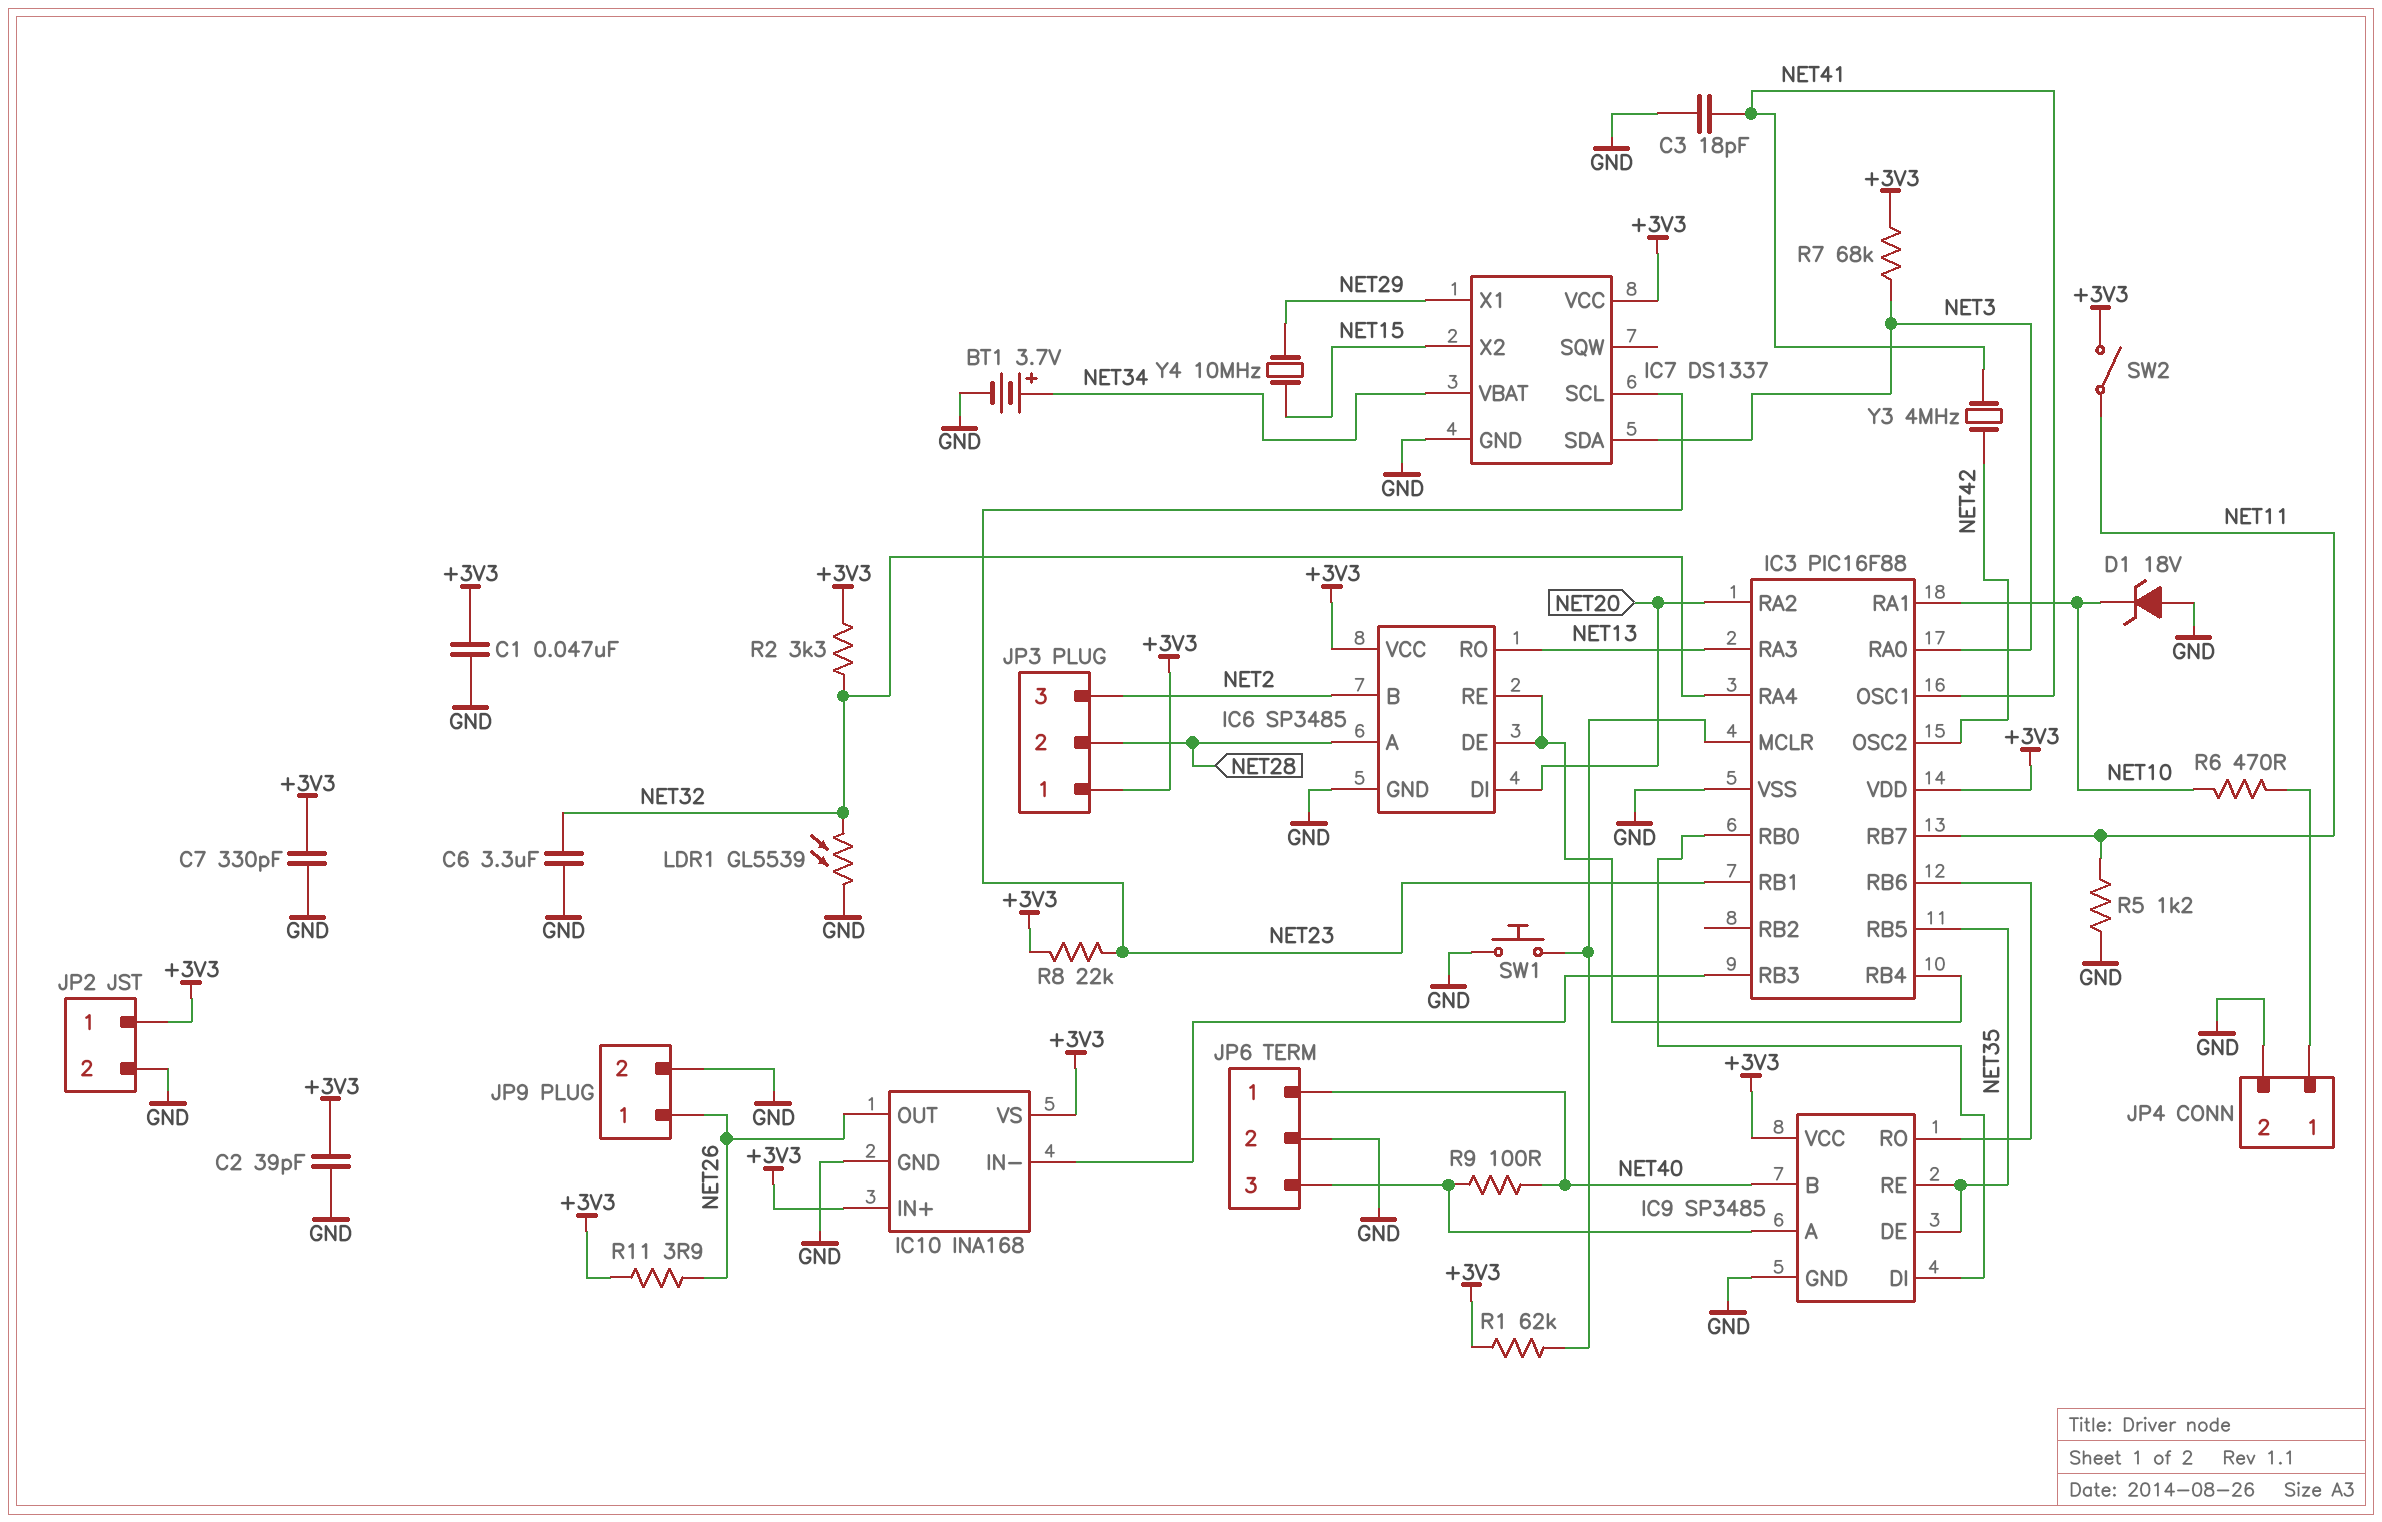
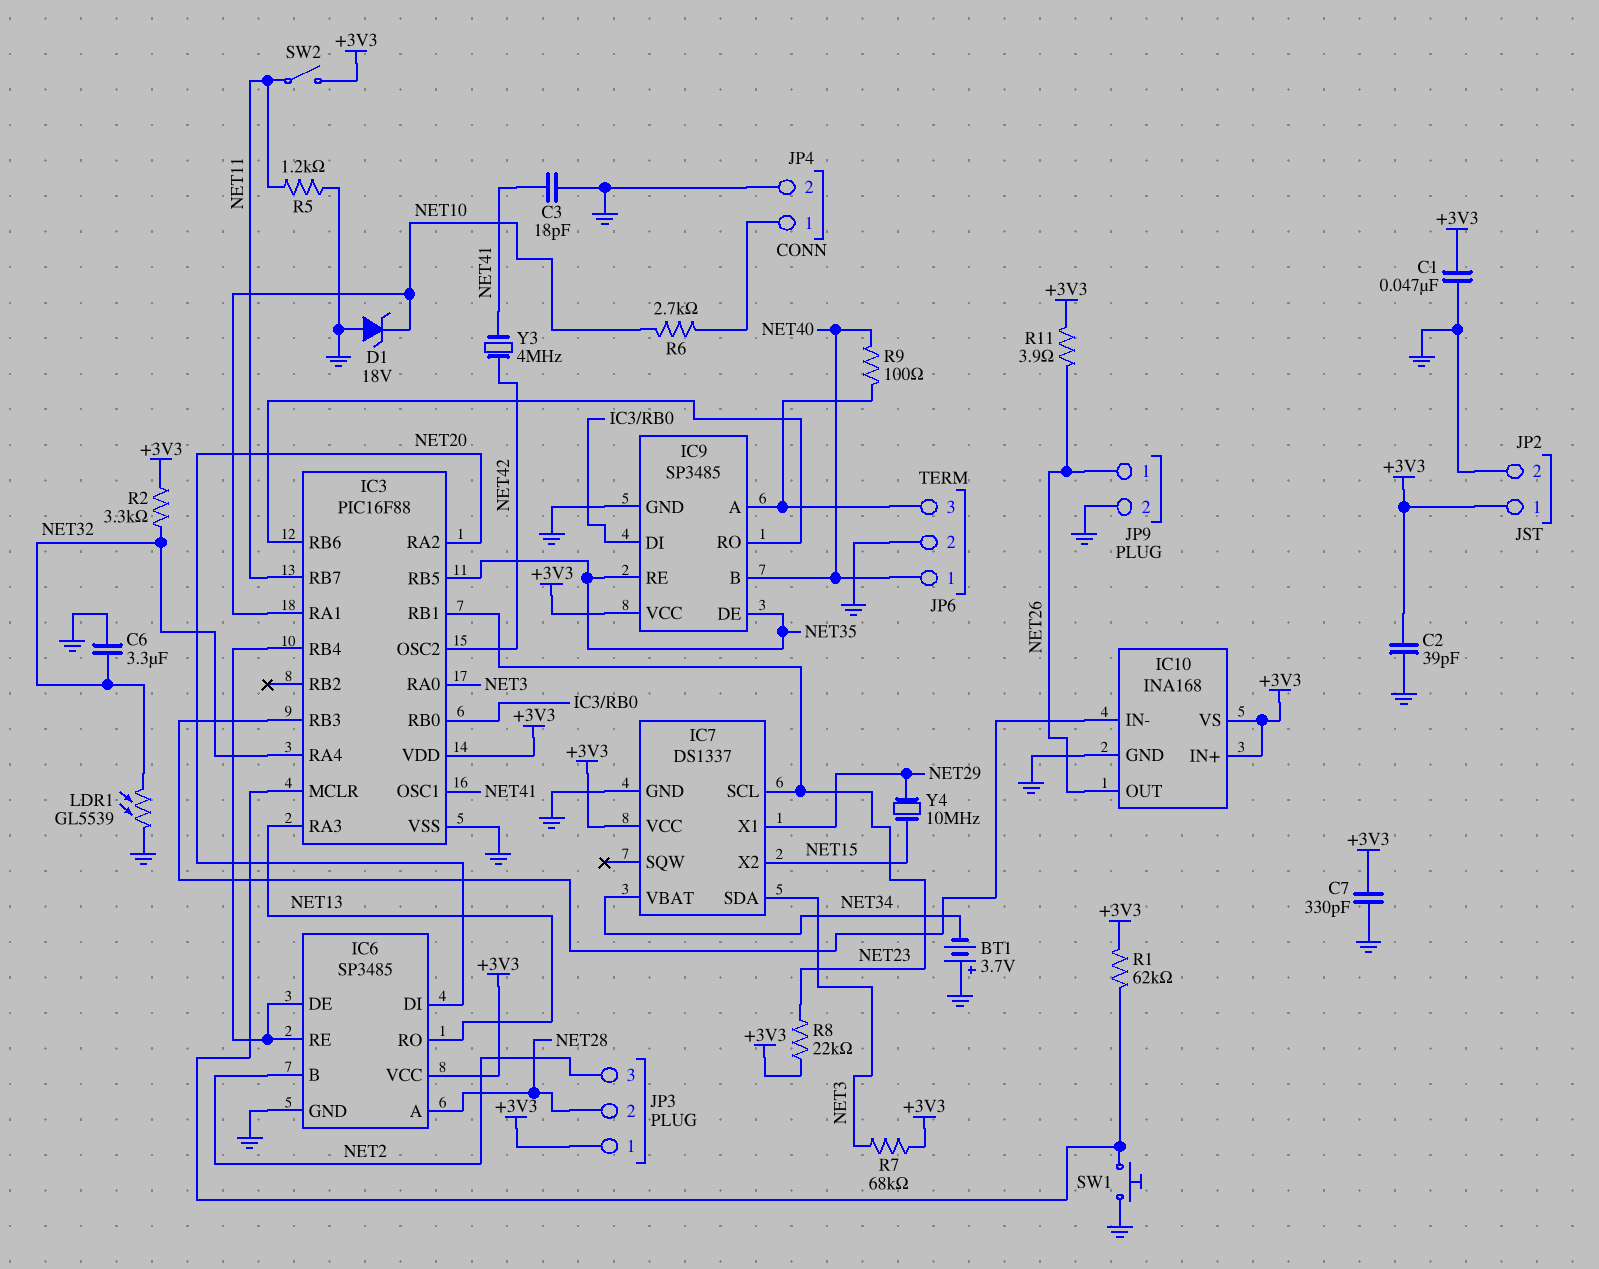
BT1: 3.7V (plus NET34, minus GND) -> 3.7V (plus GND, minus NET34)
R6: 470 (JP4/1, NET10) -> 2.7k (JP4/1, NET10)

